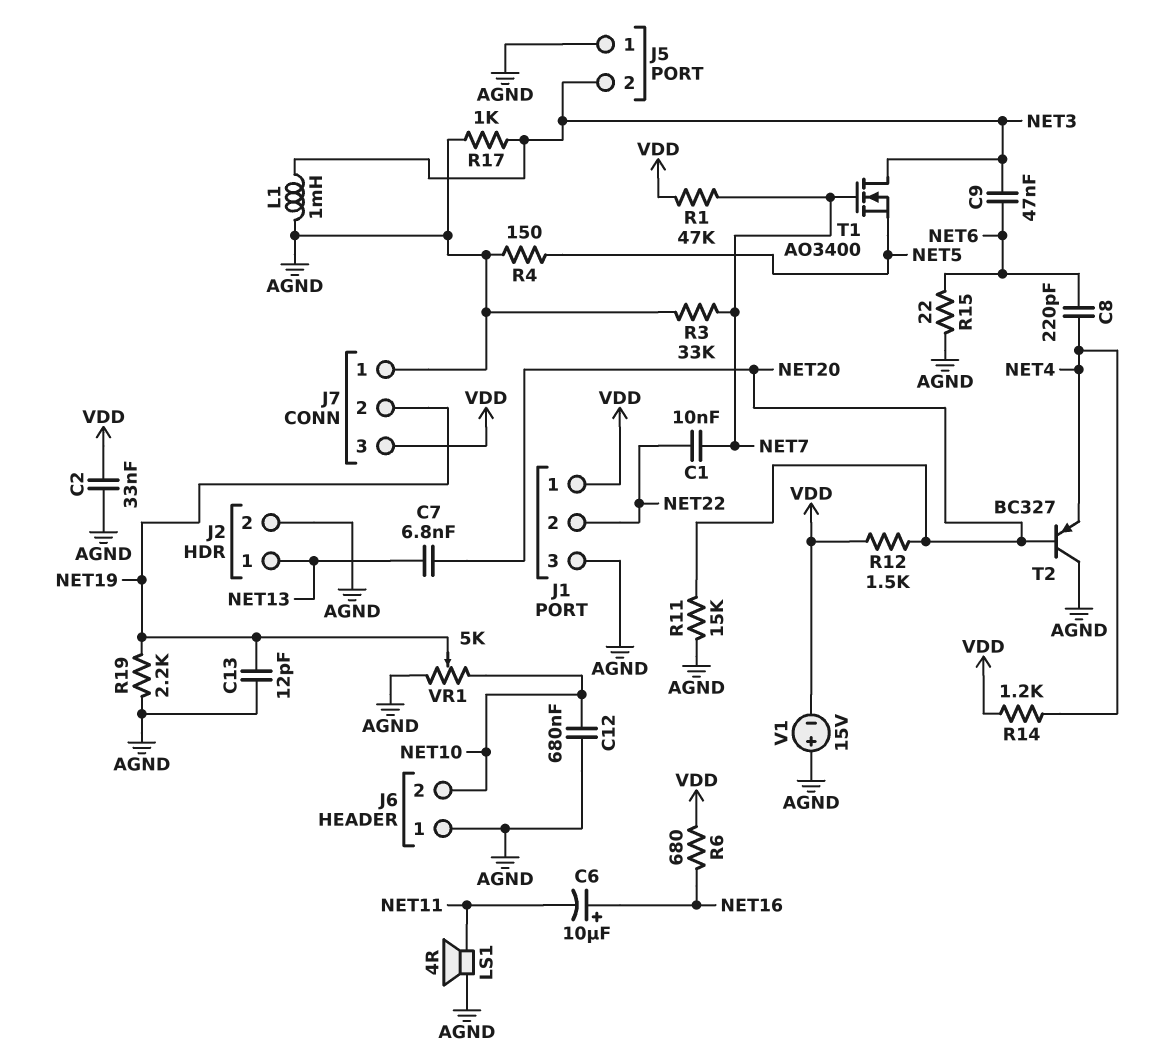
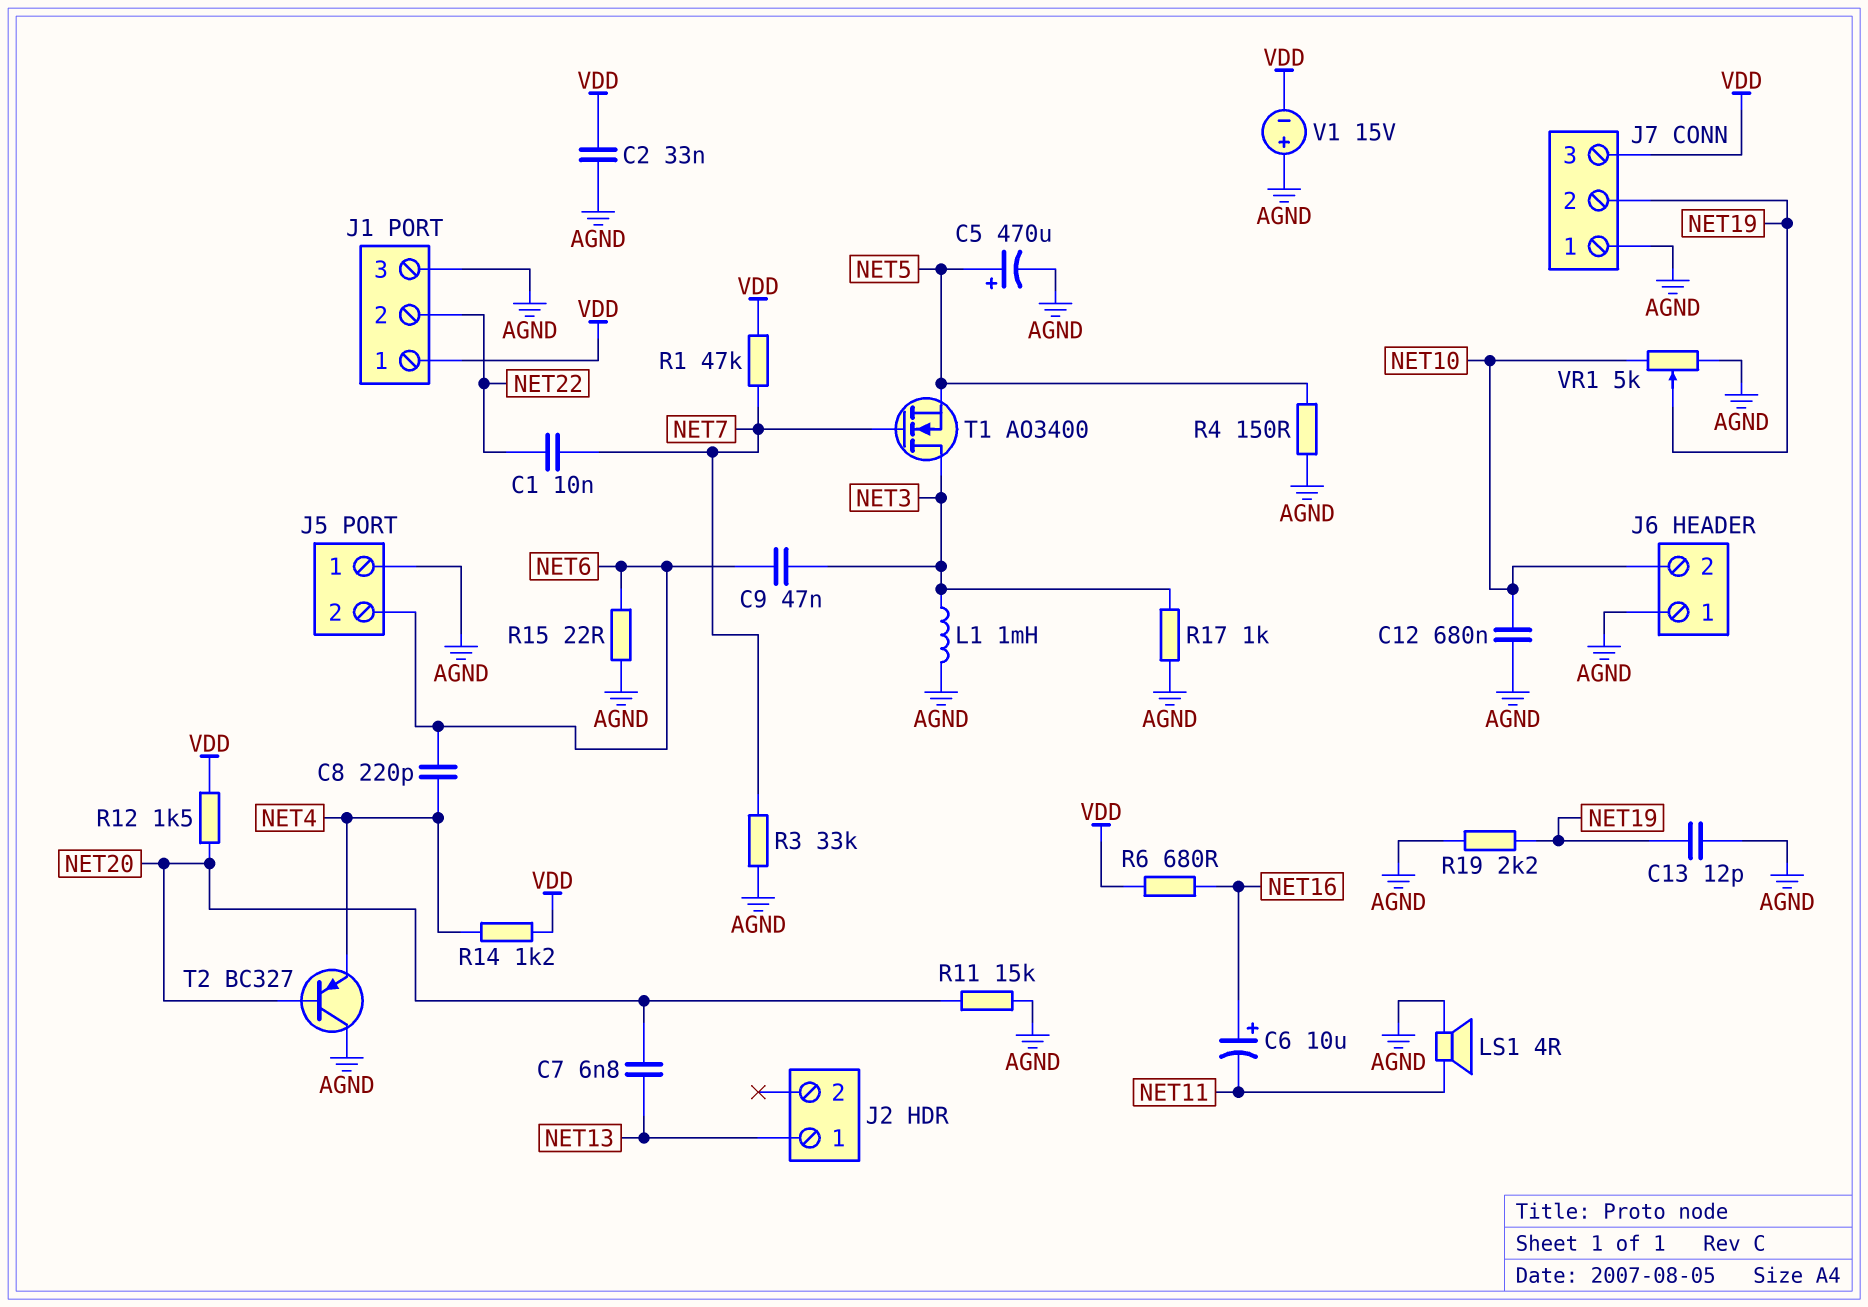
C5: none -> 470uF (plus NET5, minus AGND)
J2 pin 2: AGND -> none
J5 pin 2: NET3 -> NET6

